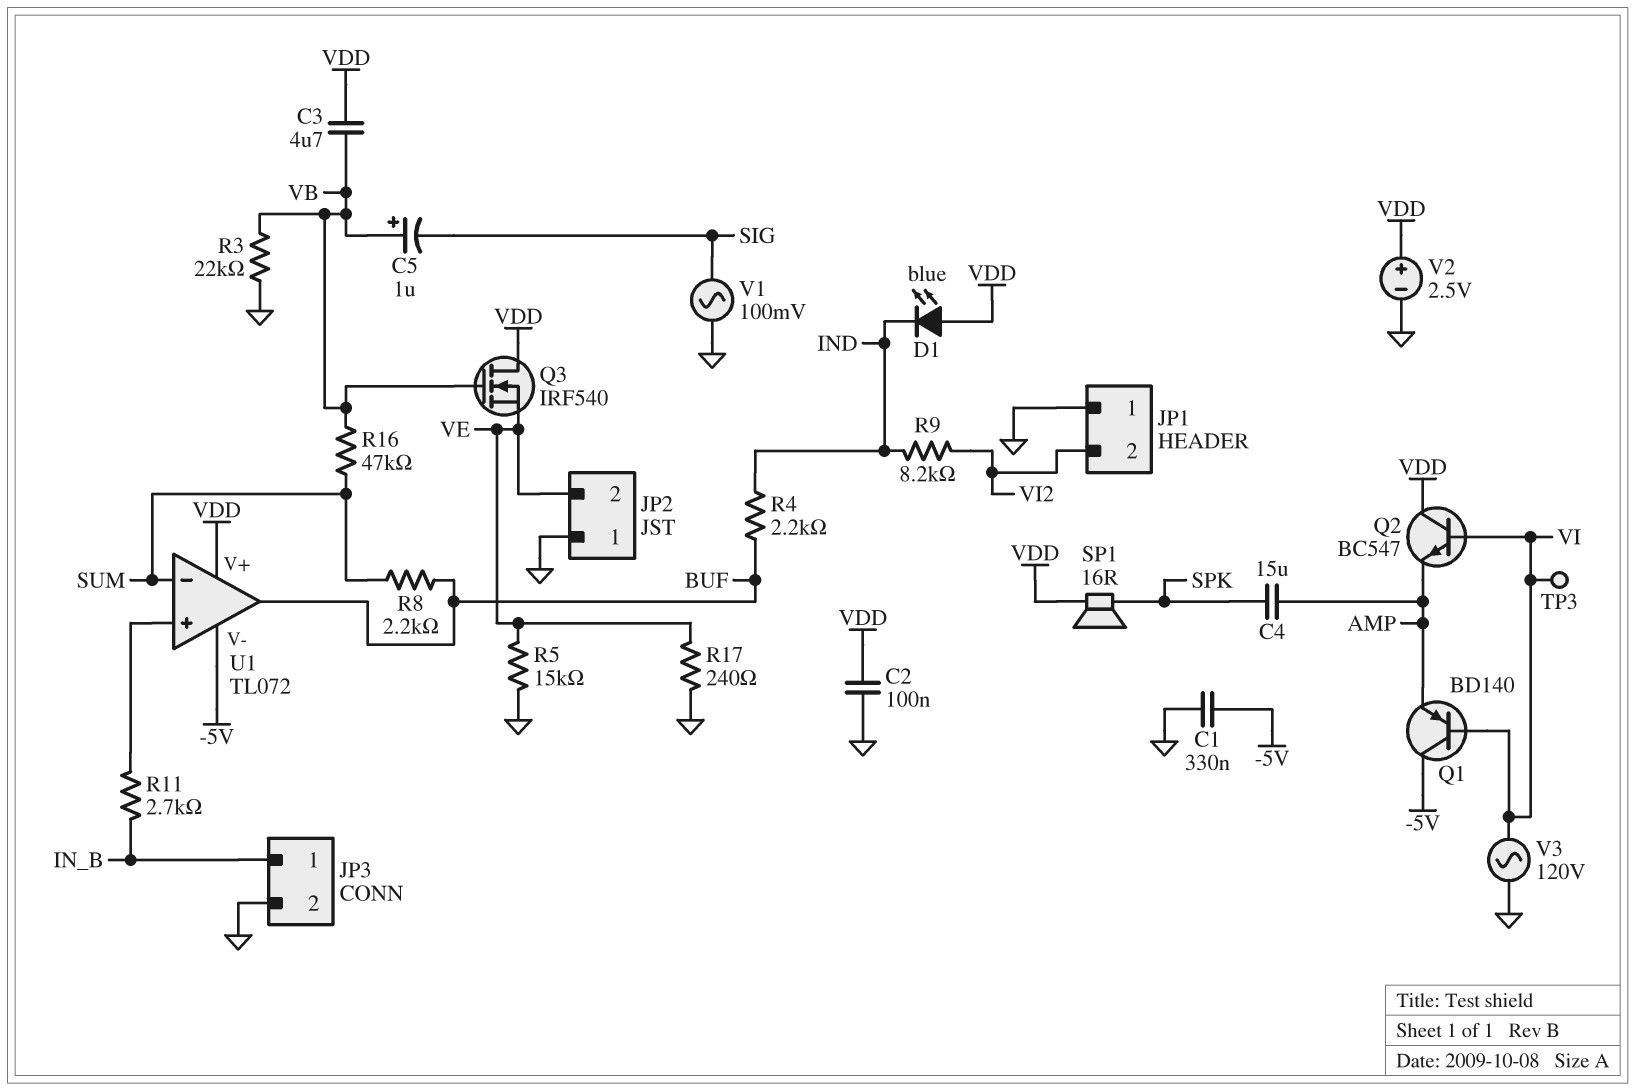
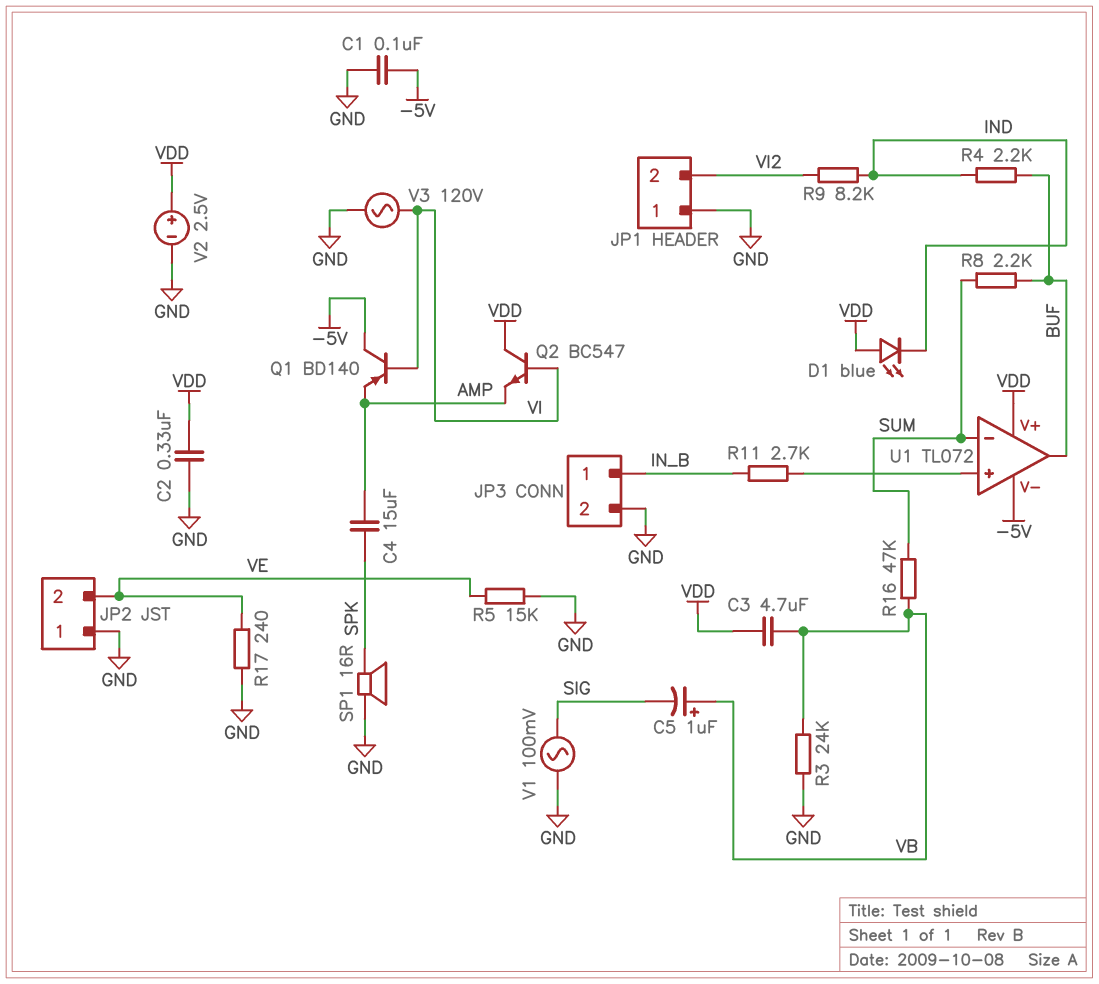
C1: 330nF (-5V, GND) -> 100nF (-5V, GND)
C2: 100nF (GND, VDD) -> 330nF (GND, VDD)
Q3: NMOS IRF540 (G VB, D VDD, S VE) -> none
R3: 22k (GND, VB) -> 24k (GND, VB)
SP1: speaker 16R (SPK, VDD) -> speaker 16R (GND, SPK)
TP3: test point (VI) -> none

